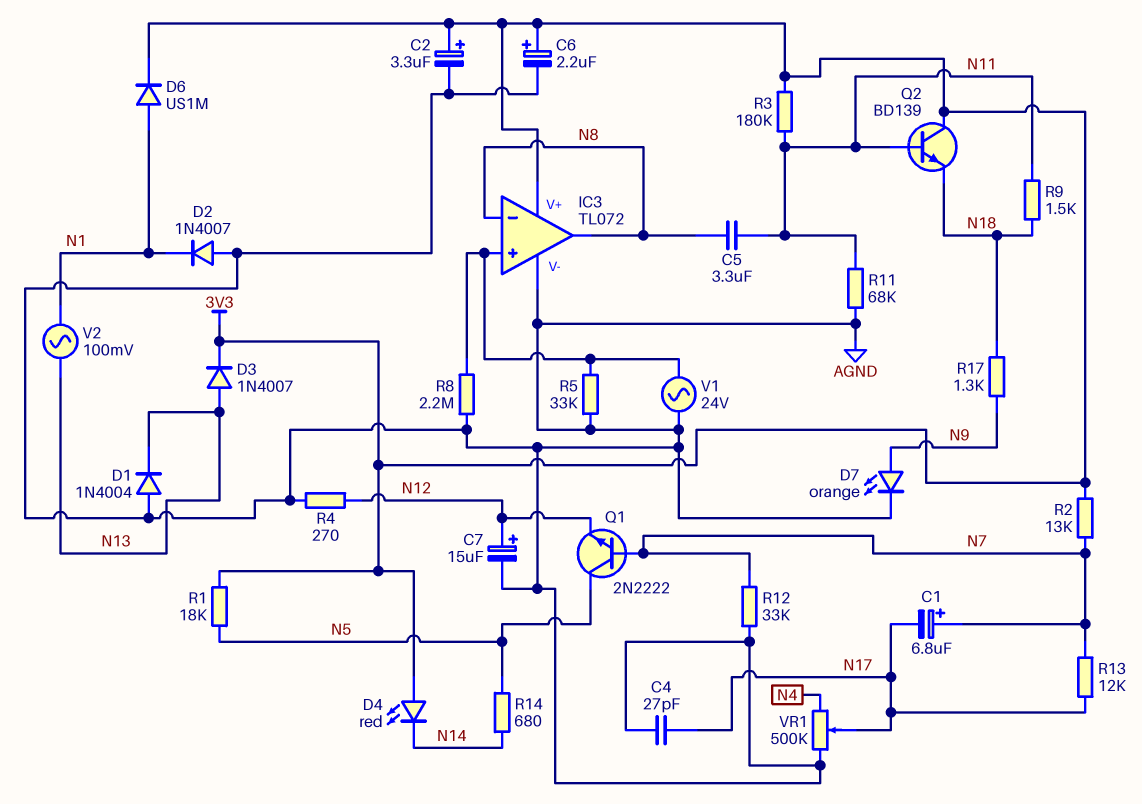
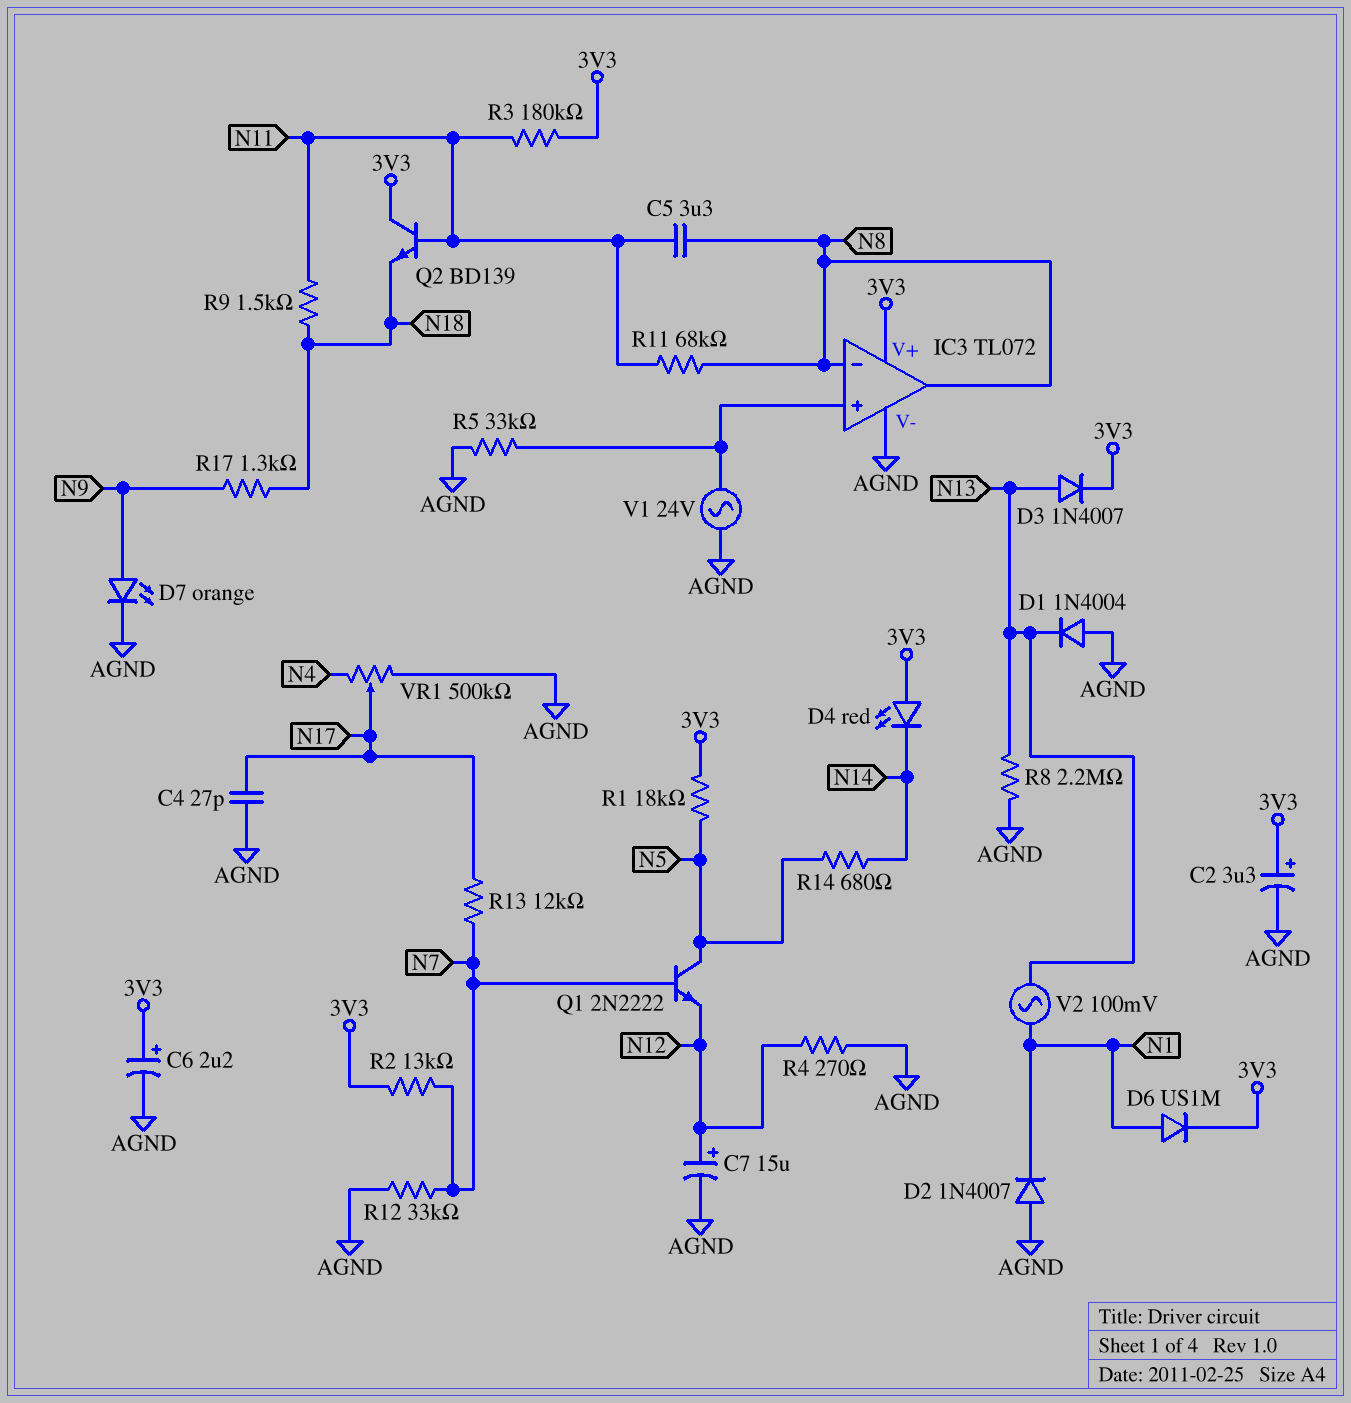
C1: 6.8uF (plus N7, minus N17) -> none
R8: 2.2M (AGND, IC3/in+) -> 2.2M (AGND, N13)
R11: 68k (AGND, N11) -> 68k (N8, N11)

